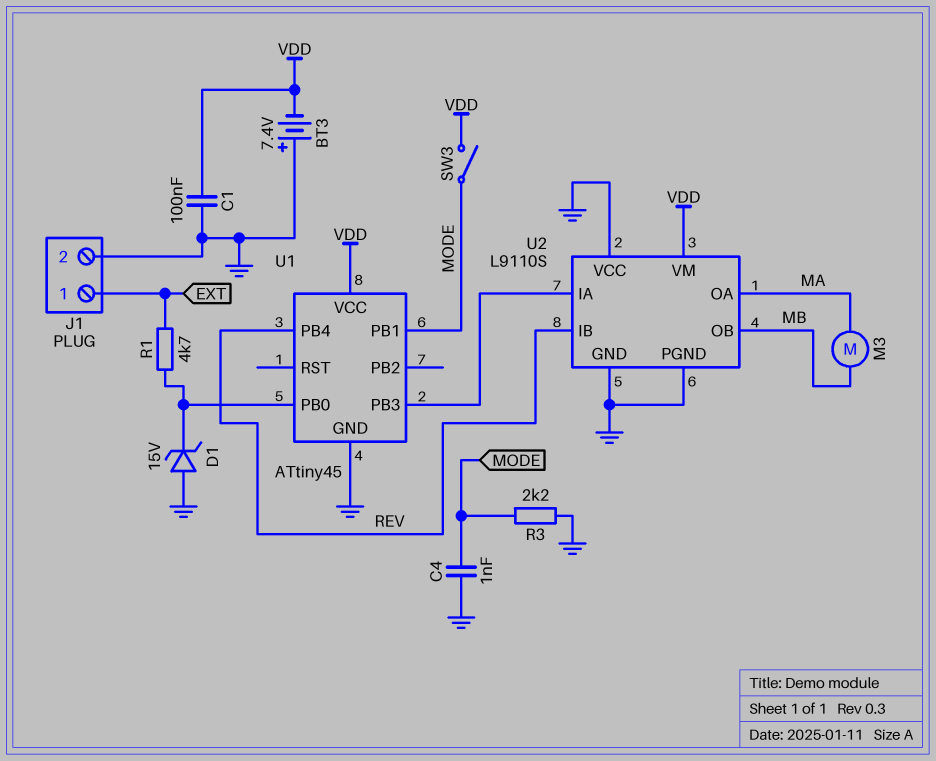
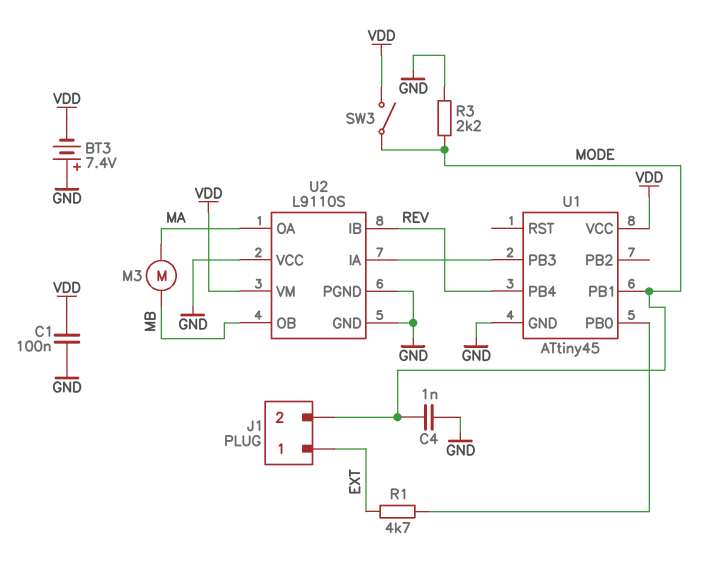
D1: zener 15V (A GND, K U1/PB0) -> none
J1 pin 2: GND -> MODE

